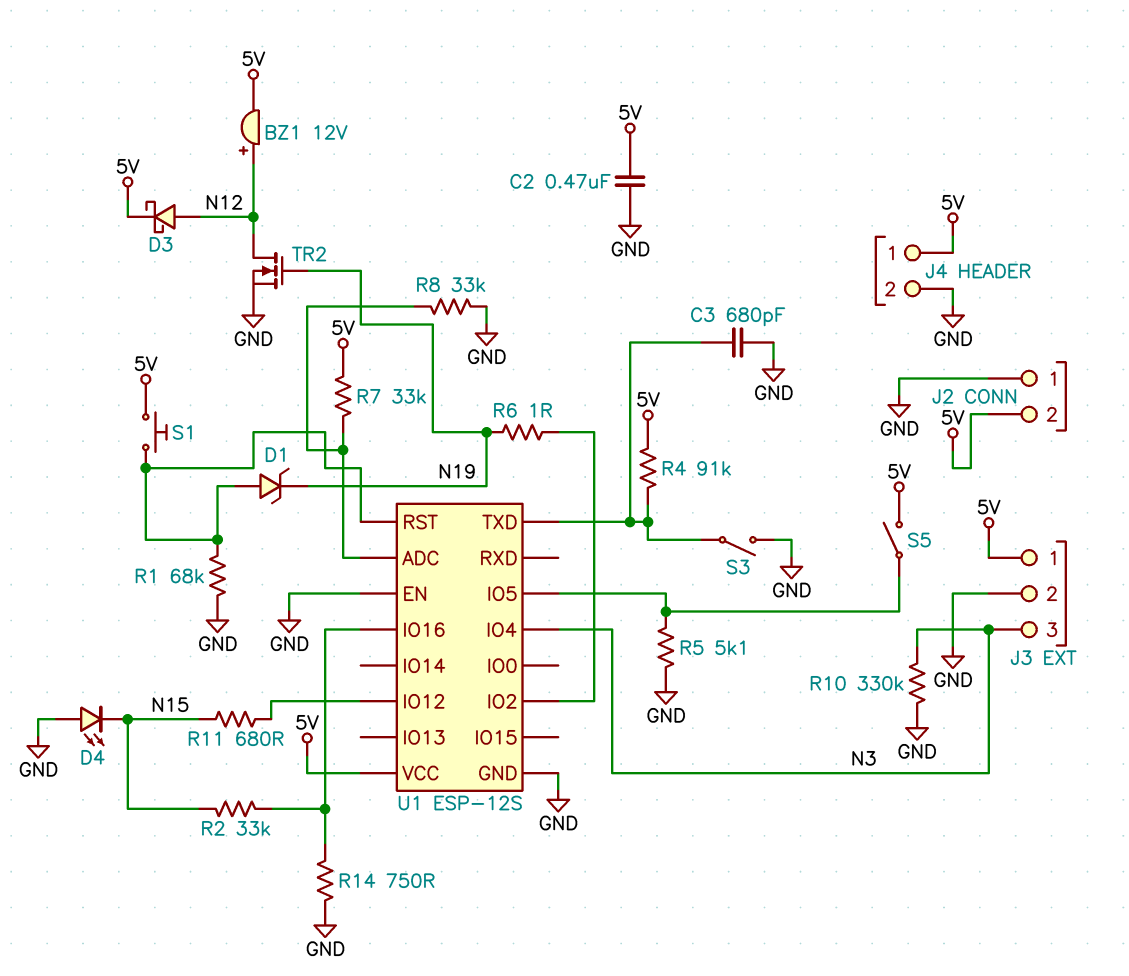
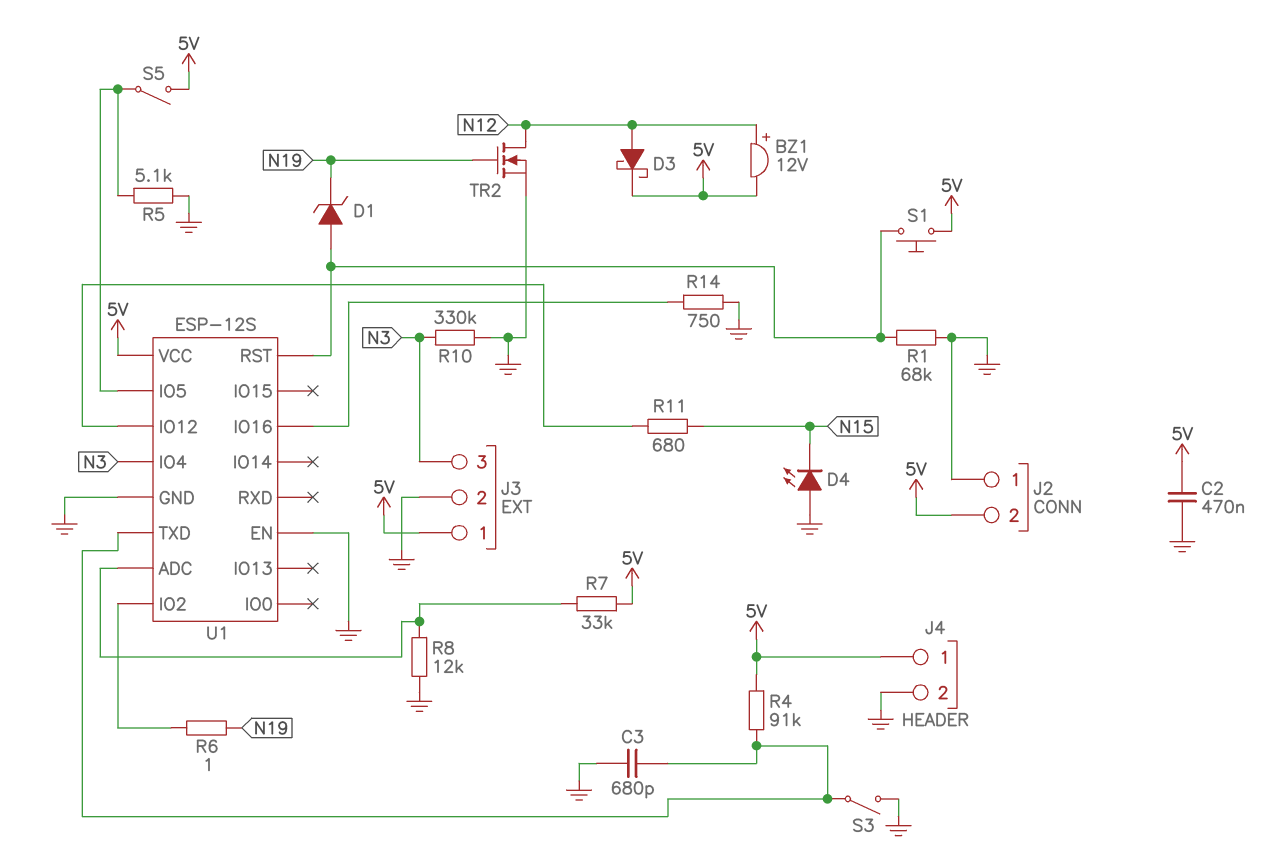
R2: 33k (N15, U1/IO16) -> none
R8: 33k (GND, U1/ADC) -> 12k (GND, U1/ADC)

